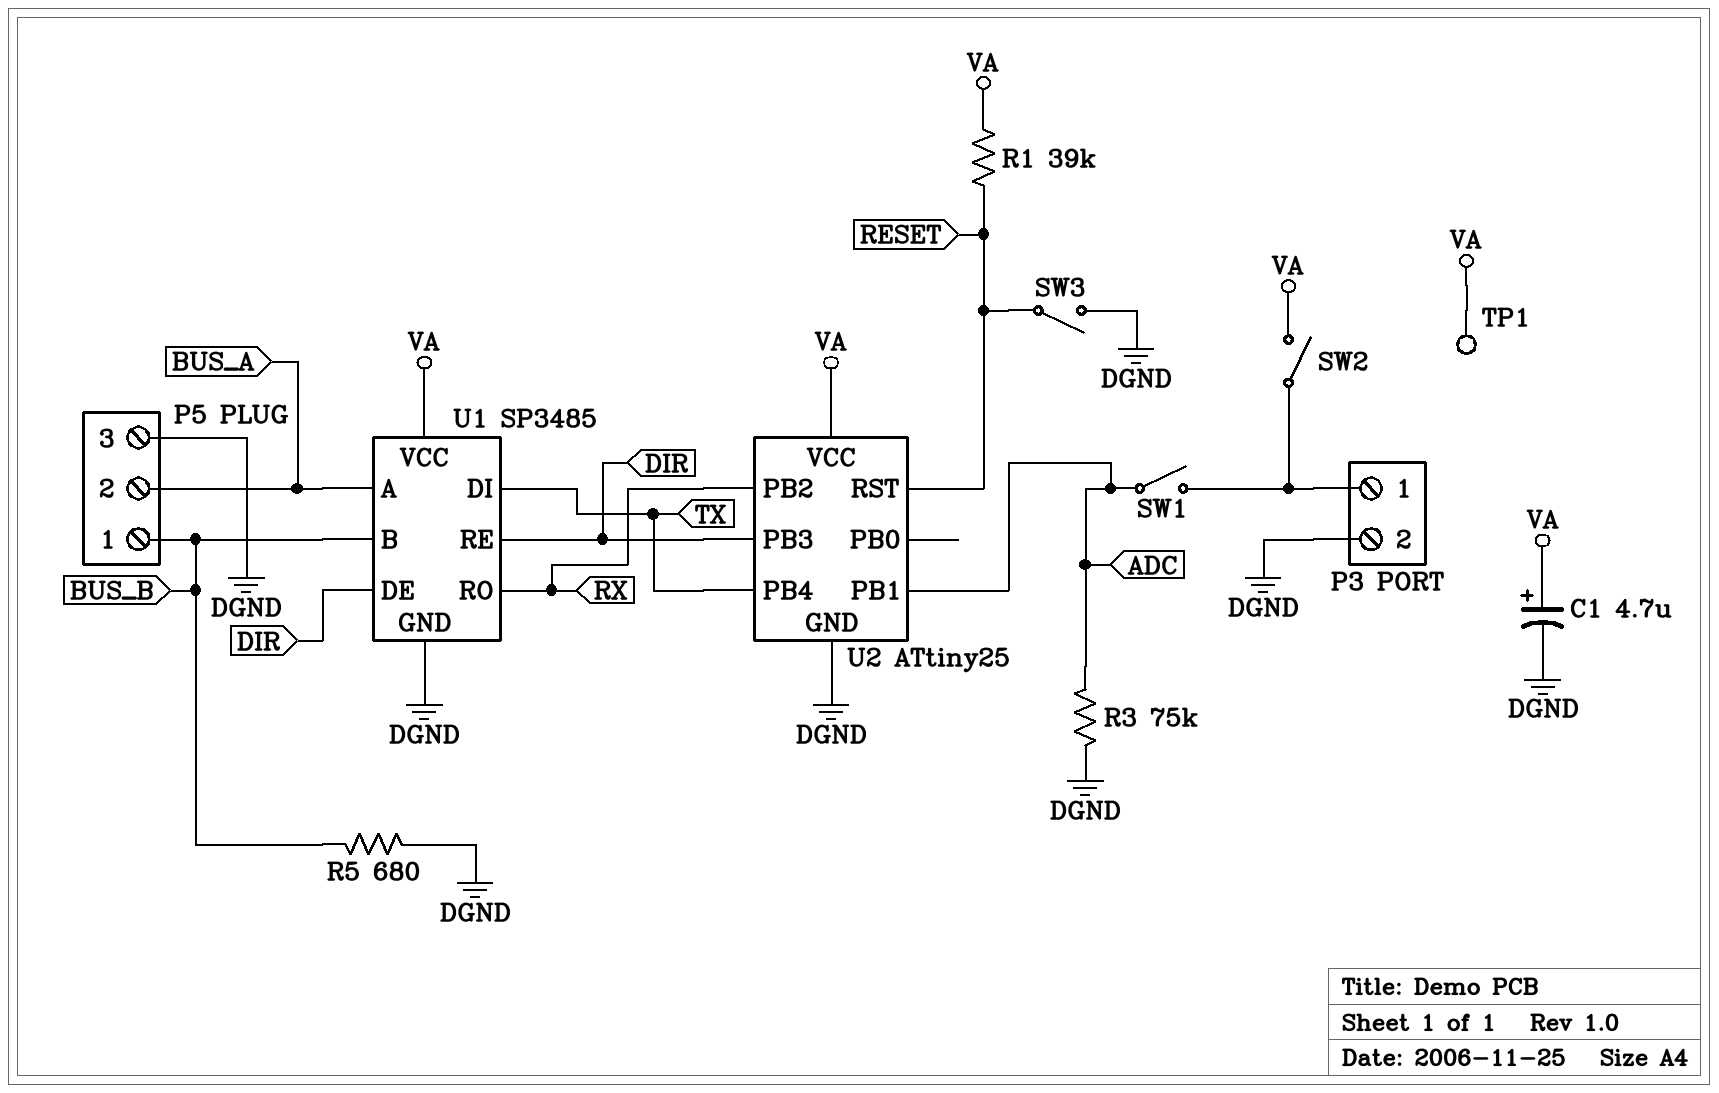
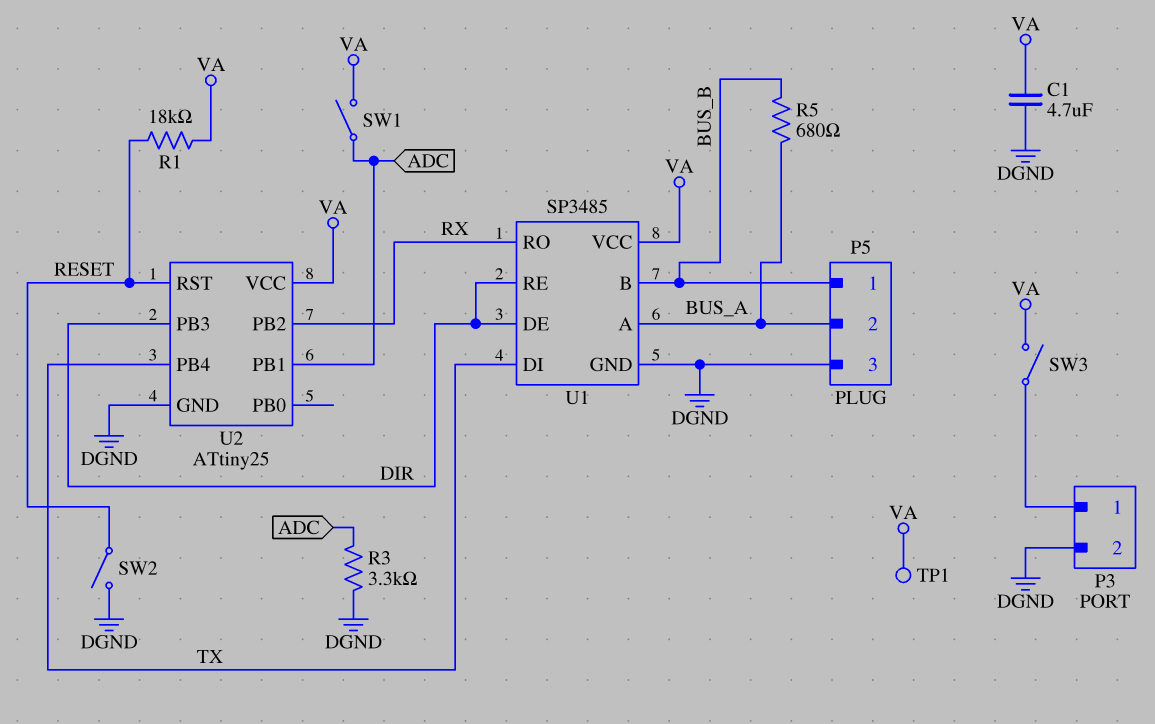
C1: 4.7uF (plus VA, minus DGND) -> 4.7uF (DGND, VA)
R1: 39k (RESET, VA) -> 18k (RESET, VA)
R3: 75k (ADC, DGND) -> 3.3k (ADC, DGND)
R5: 680 (BUS_B, DGND) -> 680 (BUS_A, BUS_B)
SW1: switch (ADC, P3/1) -> switch (ADC, VA)
SW2: switch (P3/1, VA) -> switch (DGND, RESET)
SW3: switch (DGND, RESET) -> switch (P3/1, VA)

